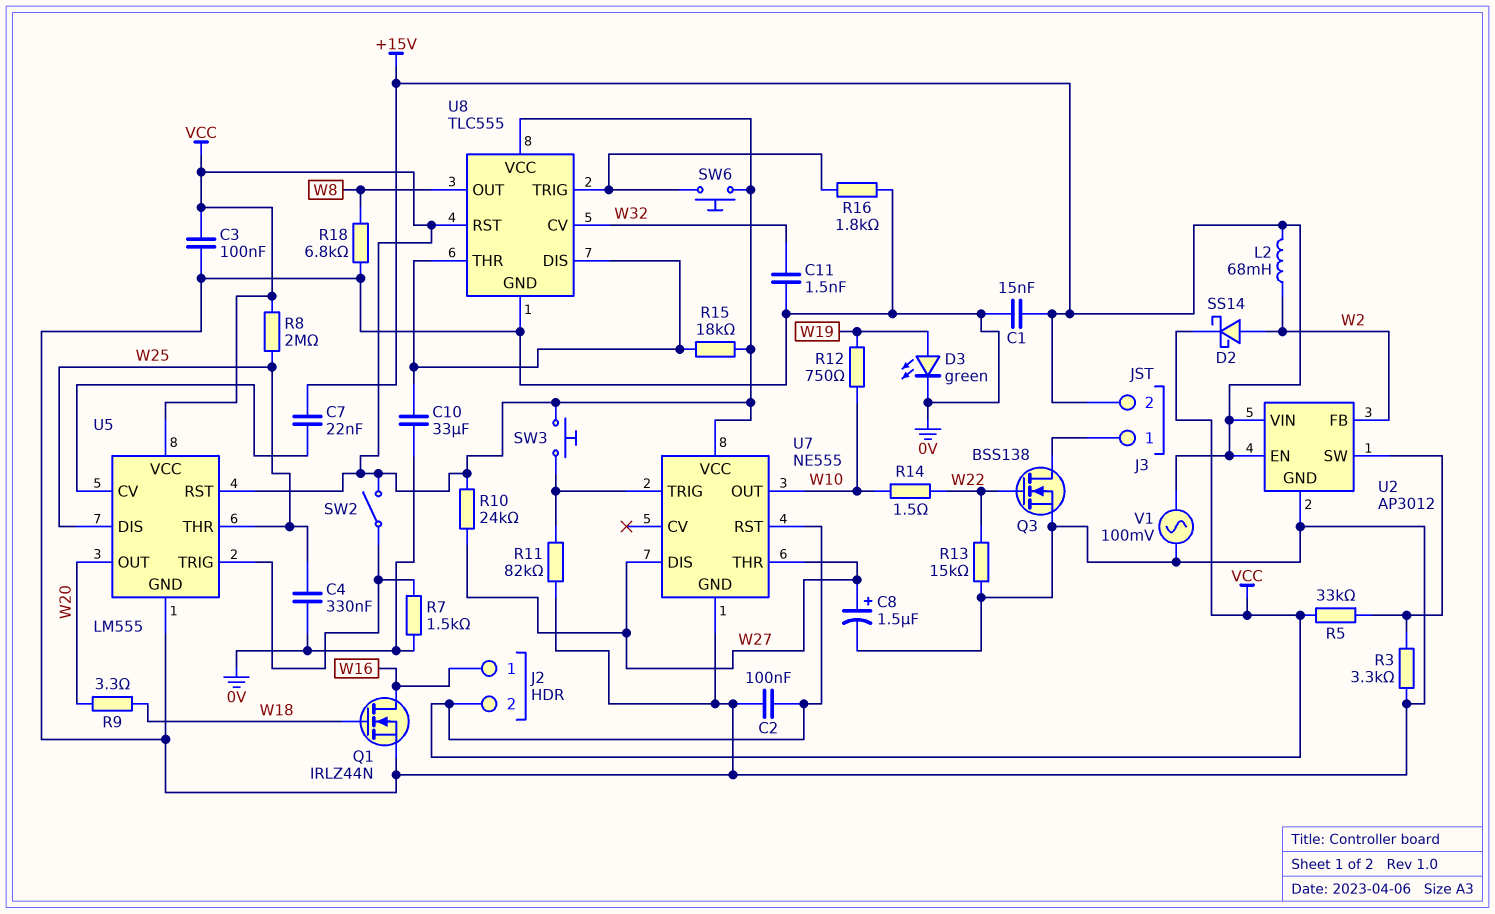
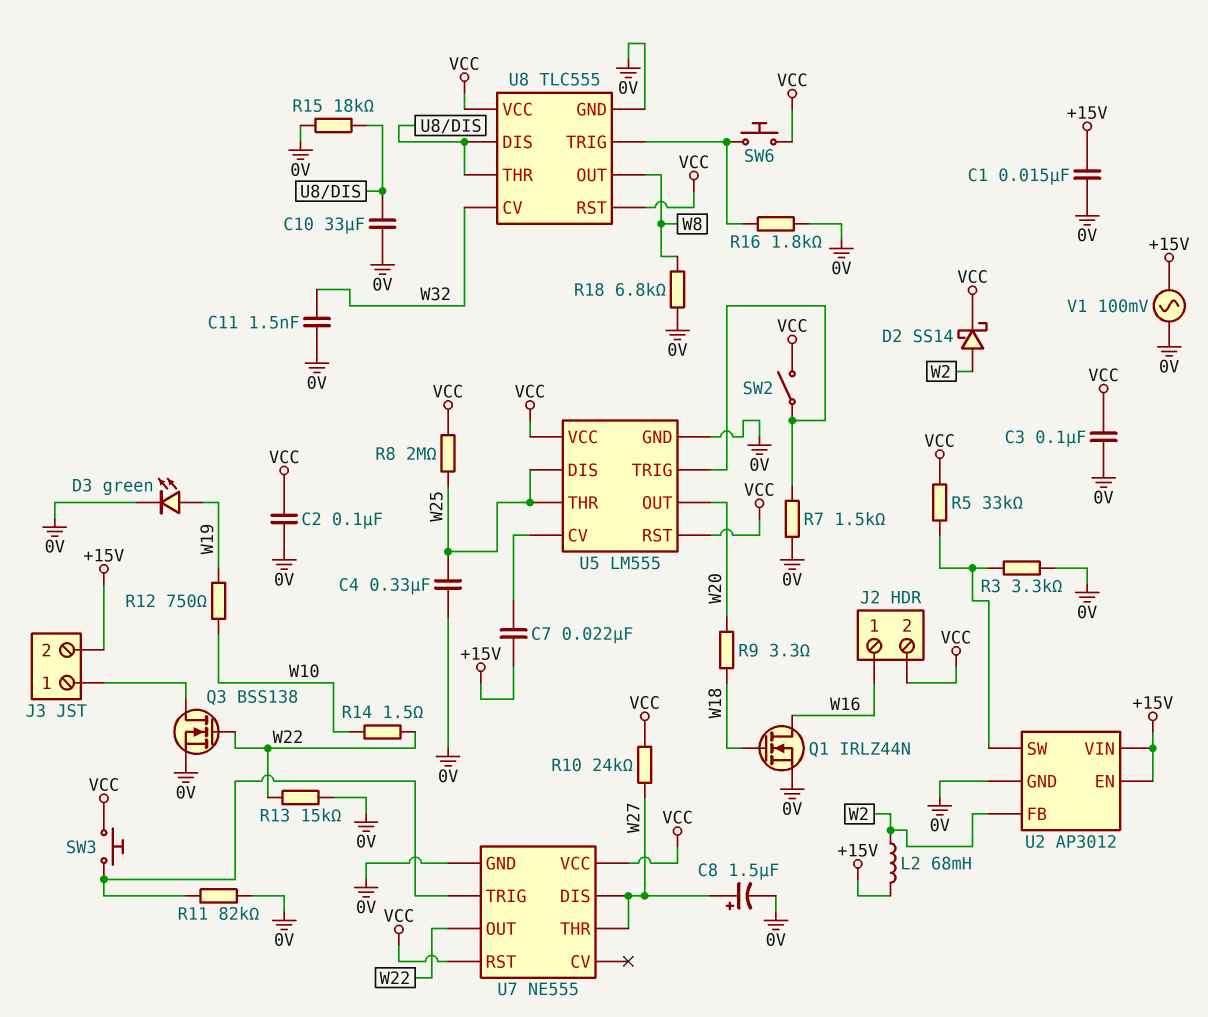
R15: 18k (U8/DIS, VCC) -> 18k (0V, U8/DIS)
U7 pin OUT: W10 -> W22

